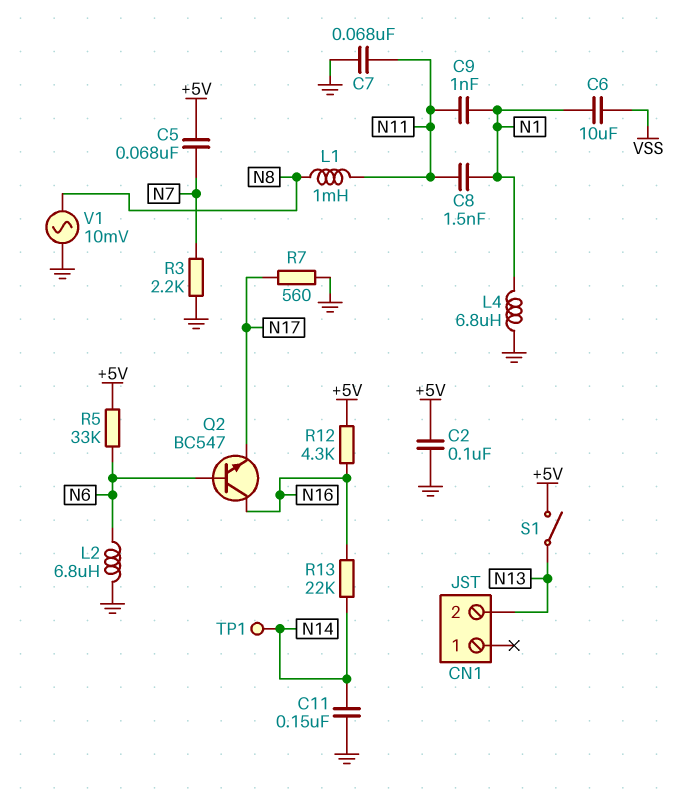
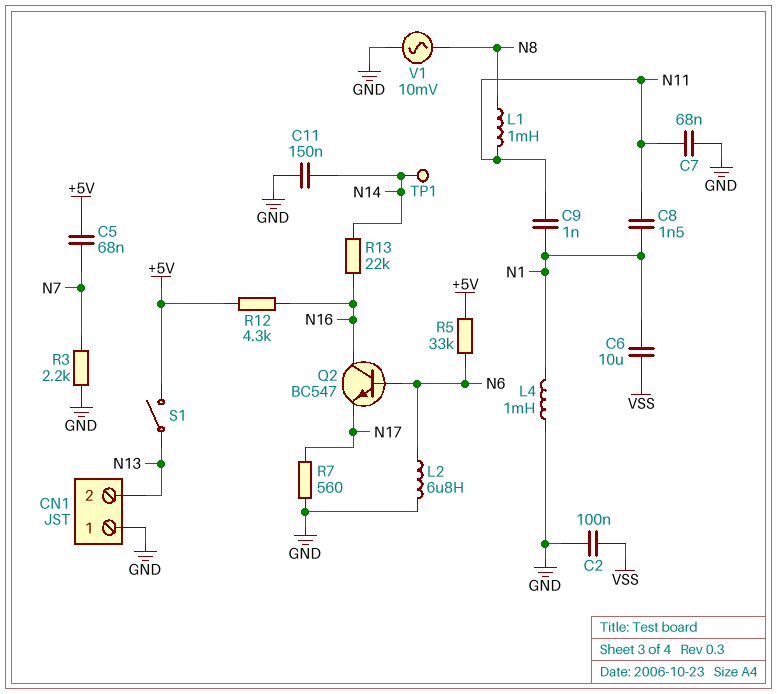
C2: 100nF (+5V, GND) -> 100nF (GND, VSS)
CN1 pin 1: none -> GND
L4: 6.8uH (GND, N1) -> 1mH (GND, N1)

